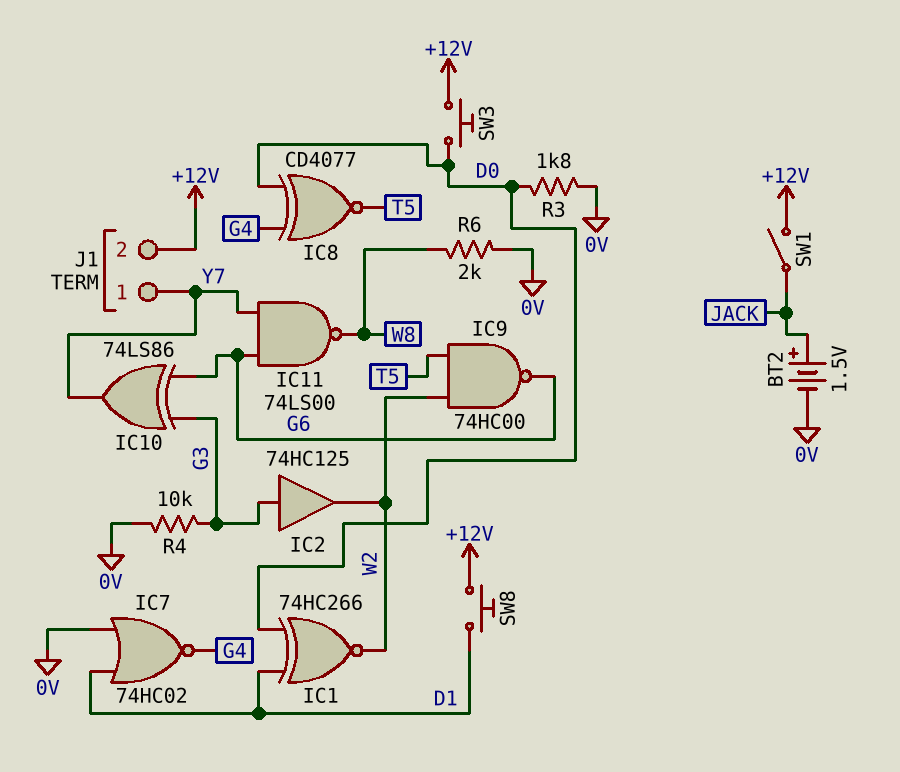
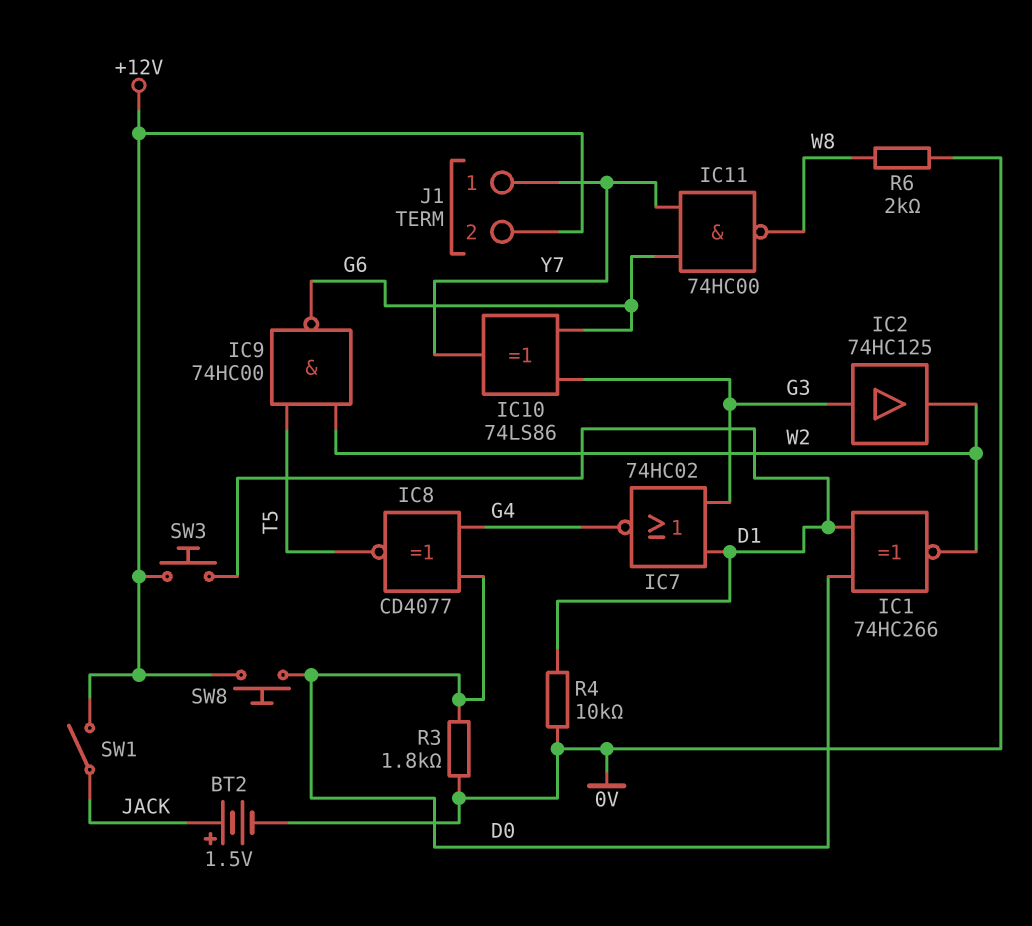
IC7: NOR 74HC02 (in 0V, in D1, out G4) -> NOR 74HC02 (in D1, in G3, out G4)
IC11: NAND 74LS00 (in G6, in Y7, out W8) -> NAND 74HC00 (in G6, in Y7, out W8)
R4: 10k (0V, G3) -> 10k (0V, D1)
SW3: button (+12V, D0) -> button (+12V, D1)
SW8: button (+12V, D1) -> button (+12V, D0)

